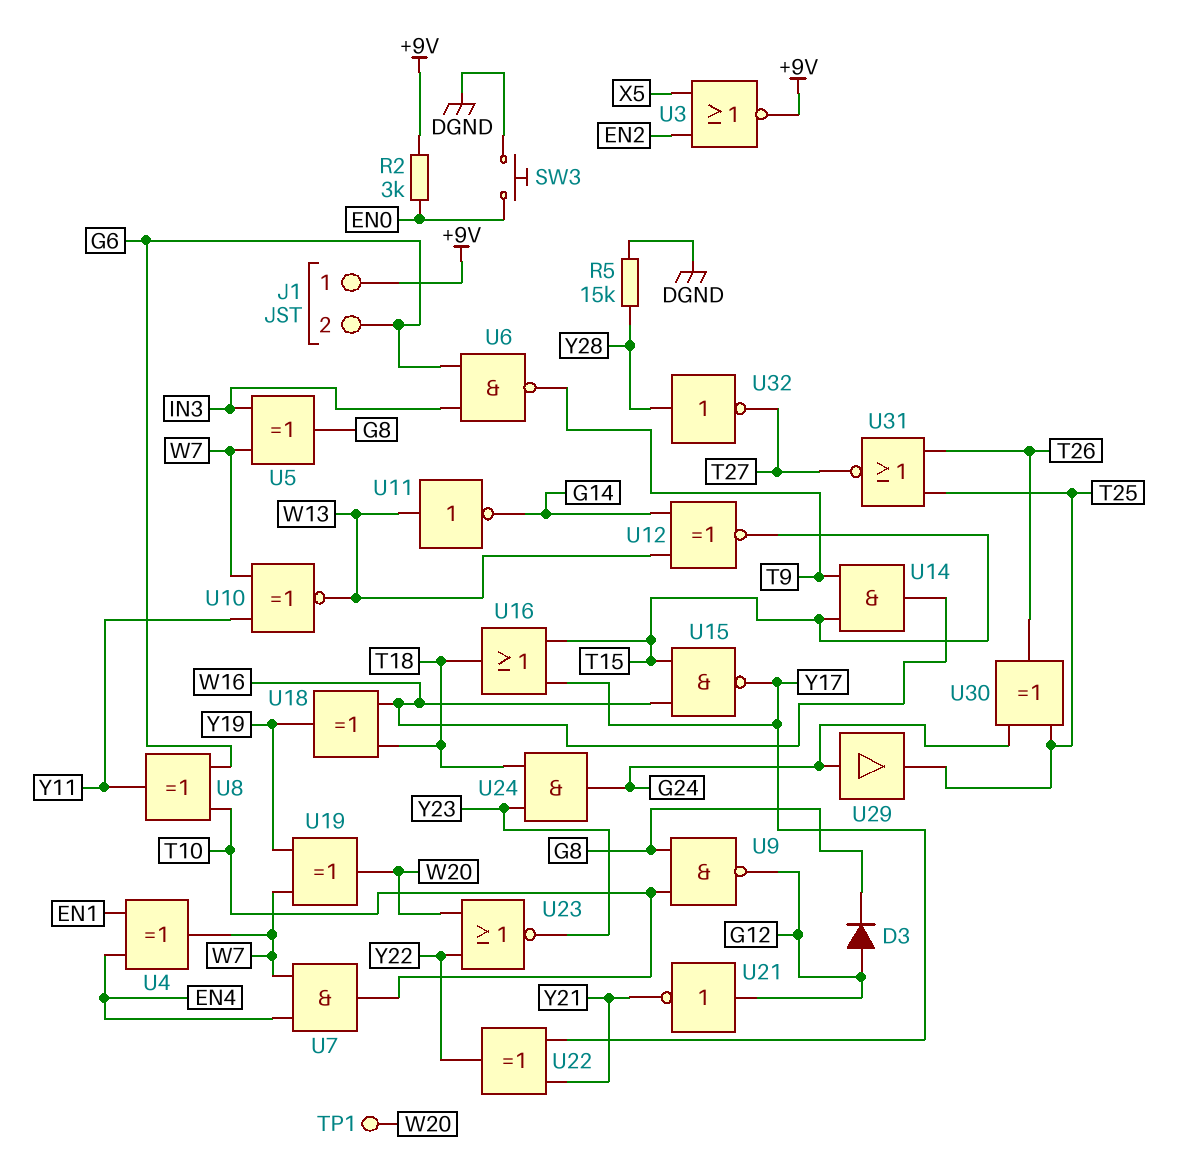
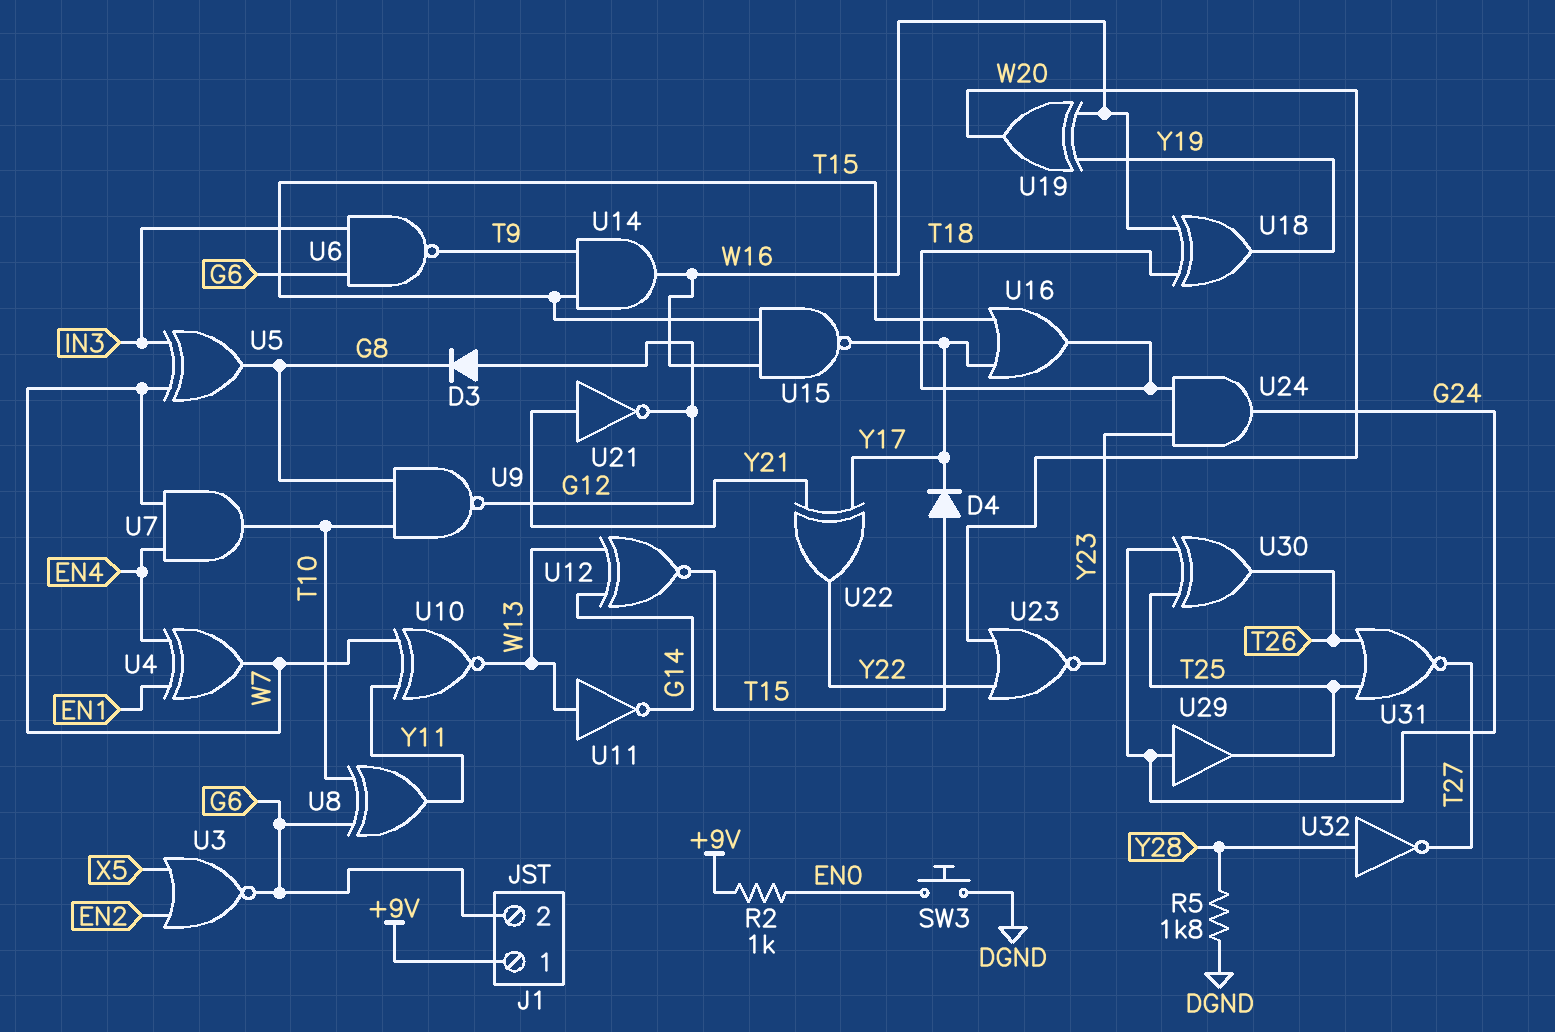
D4: none -> diode (A T15, K Y17)
R2: 3k (+9V, EN0) -> 1k (+9V, EN0)
R5: 15k (DGND, Y28) -> 1.8k (DGND, Y28)
TP1: test point (W20) -> none
U3: NOR (in EN2, in X5, out +9V) -> NOR (in EN2, in X5, out G6)
U19: XOR (in W7, in Y19, out W20) -> XOR (in W16, in Y19, out W20)
U21: NOT (in G12, out Y21) -> NOT (in Y21, out G12)

